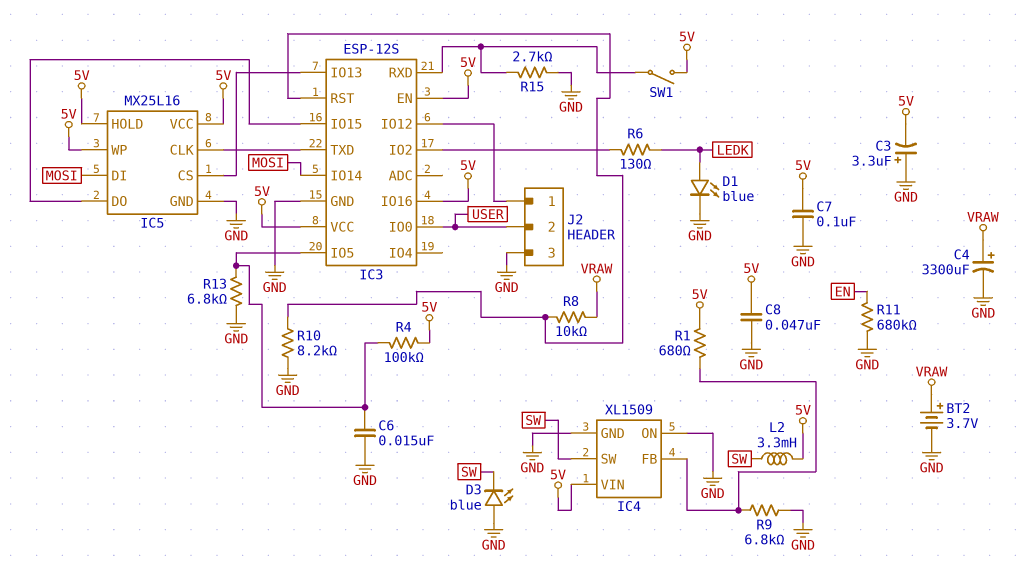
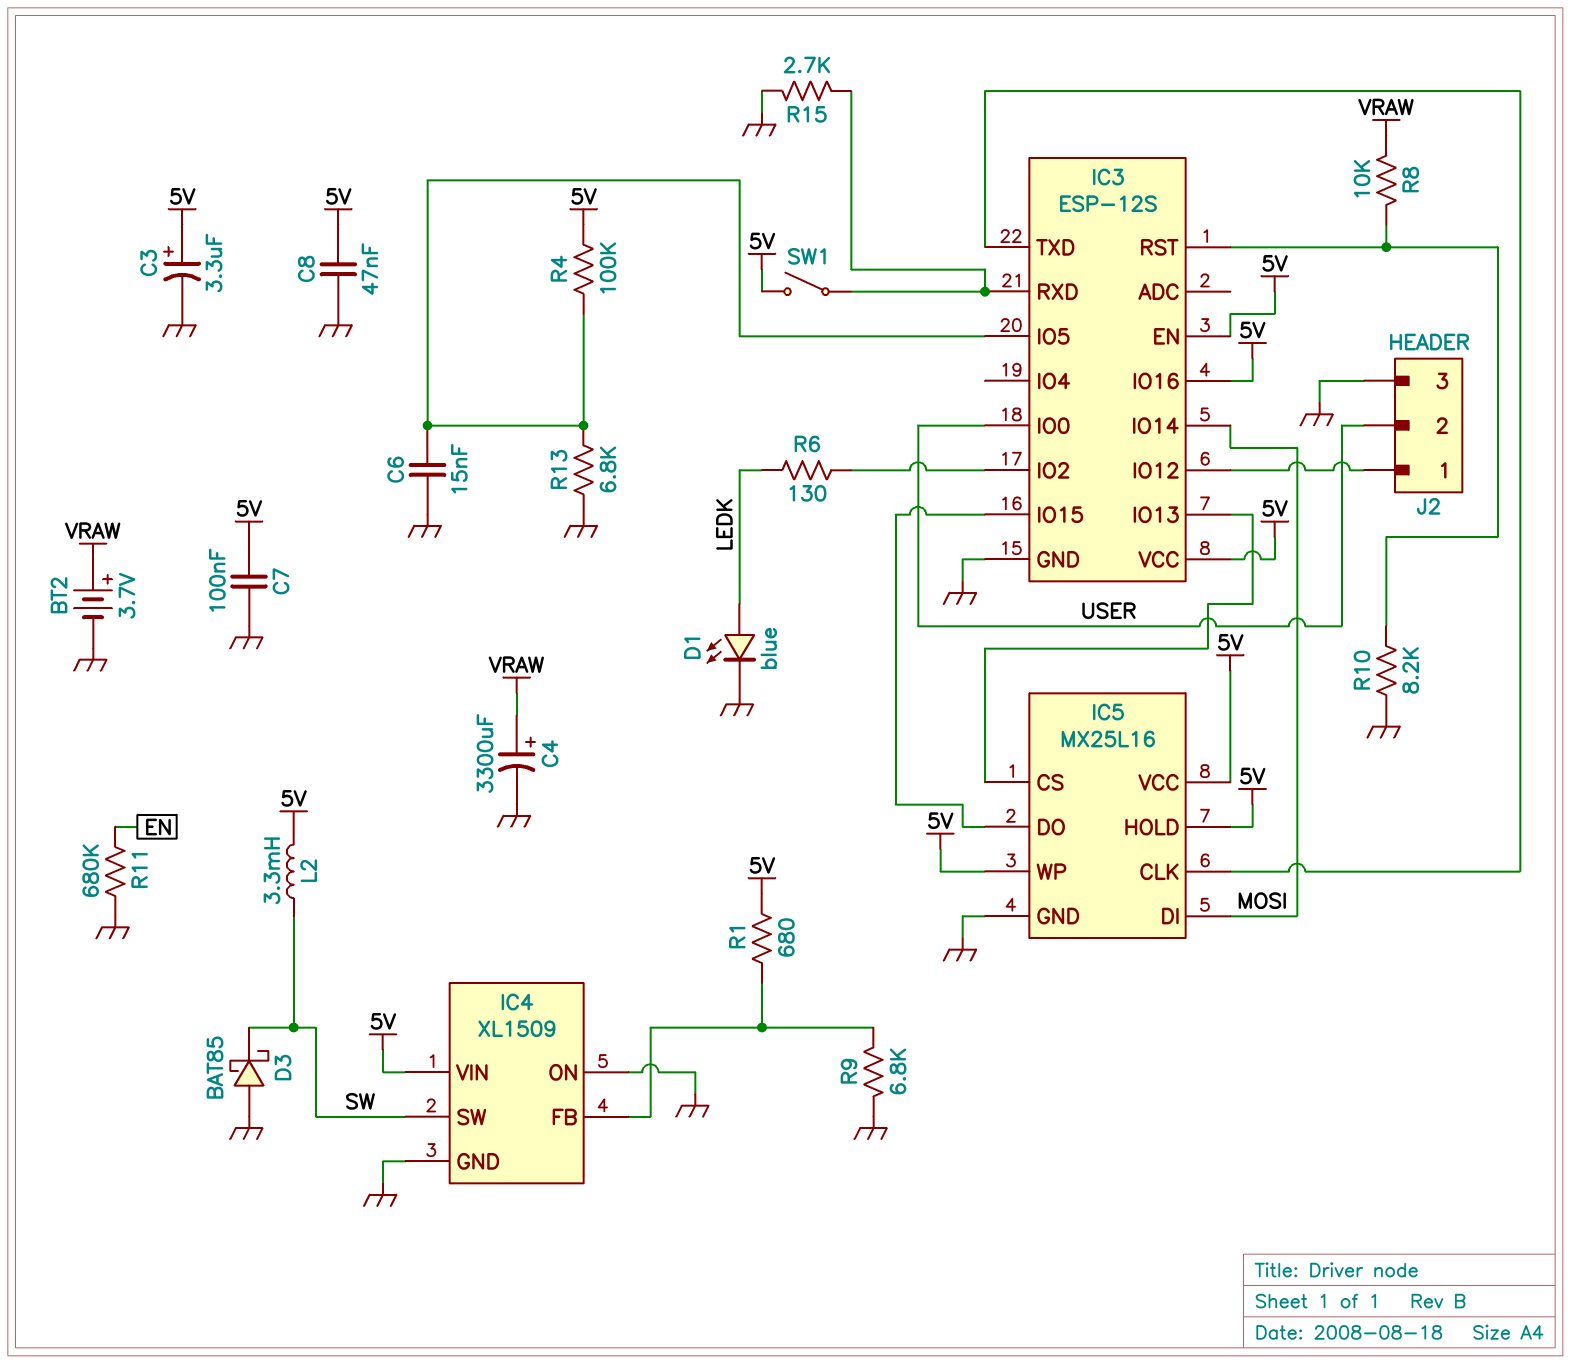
C3: 3.3uF (plus GND, minus 5V) -> 3.3uF (plus 5V, minus GND)
D3: LED blue (A GND, K SW) -> schottky BAT85 (A GND, K SW)

